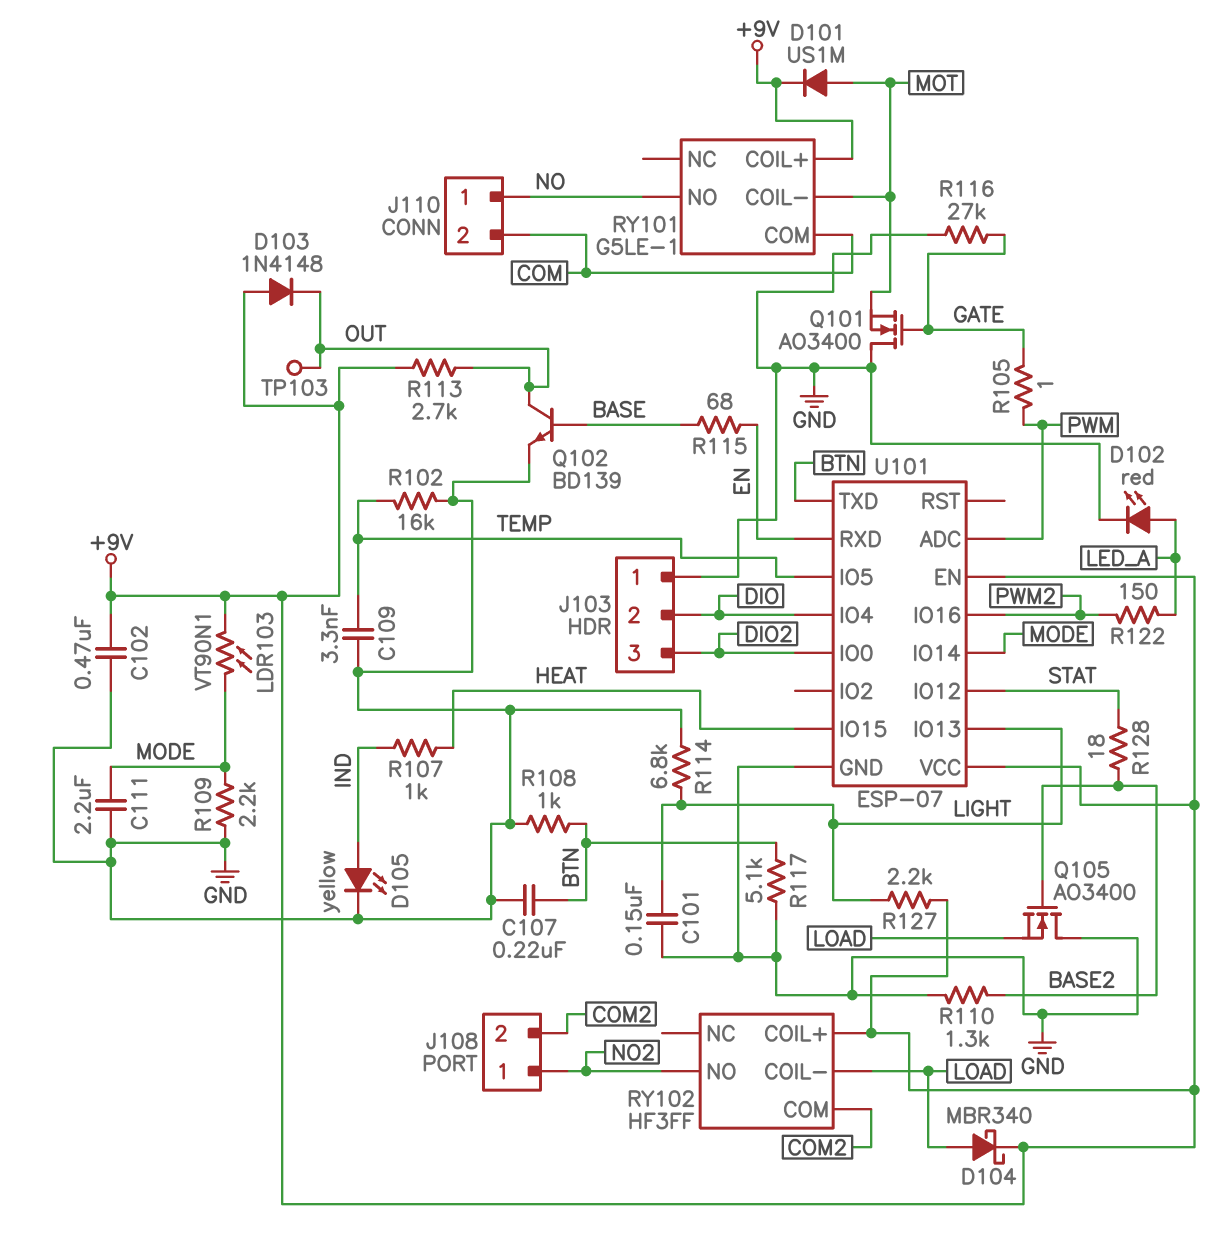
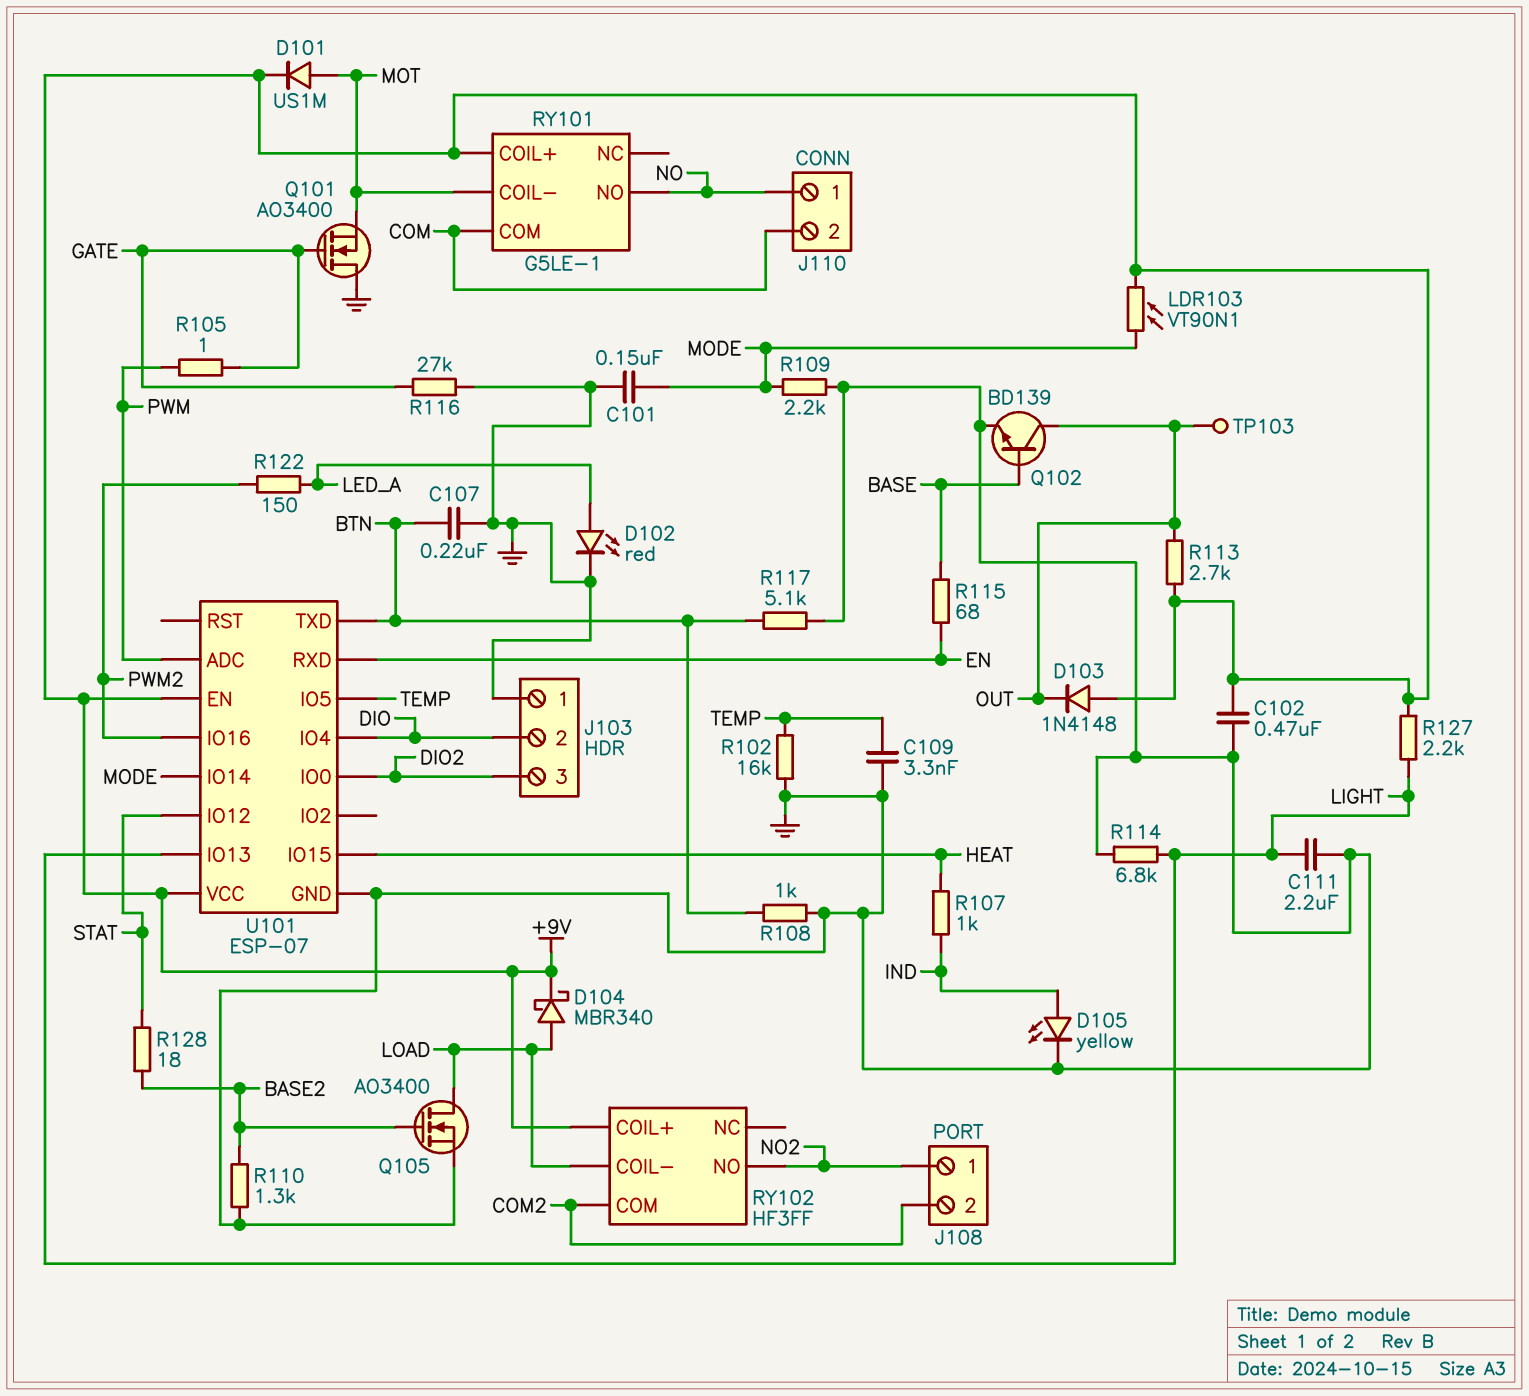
C101: 150nF (GND, LIGHT) -> 150nF (GND, MODE)
C111: 2.2uF (GND, MODE) -> 2.2uF (GND, LIGHT)
Q105: NMOS AO3400 (G BASE2, D GND, S LOAD) -> NMOS AO3400 (G BASE2, D LOAD, S GND)

